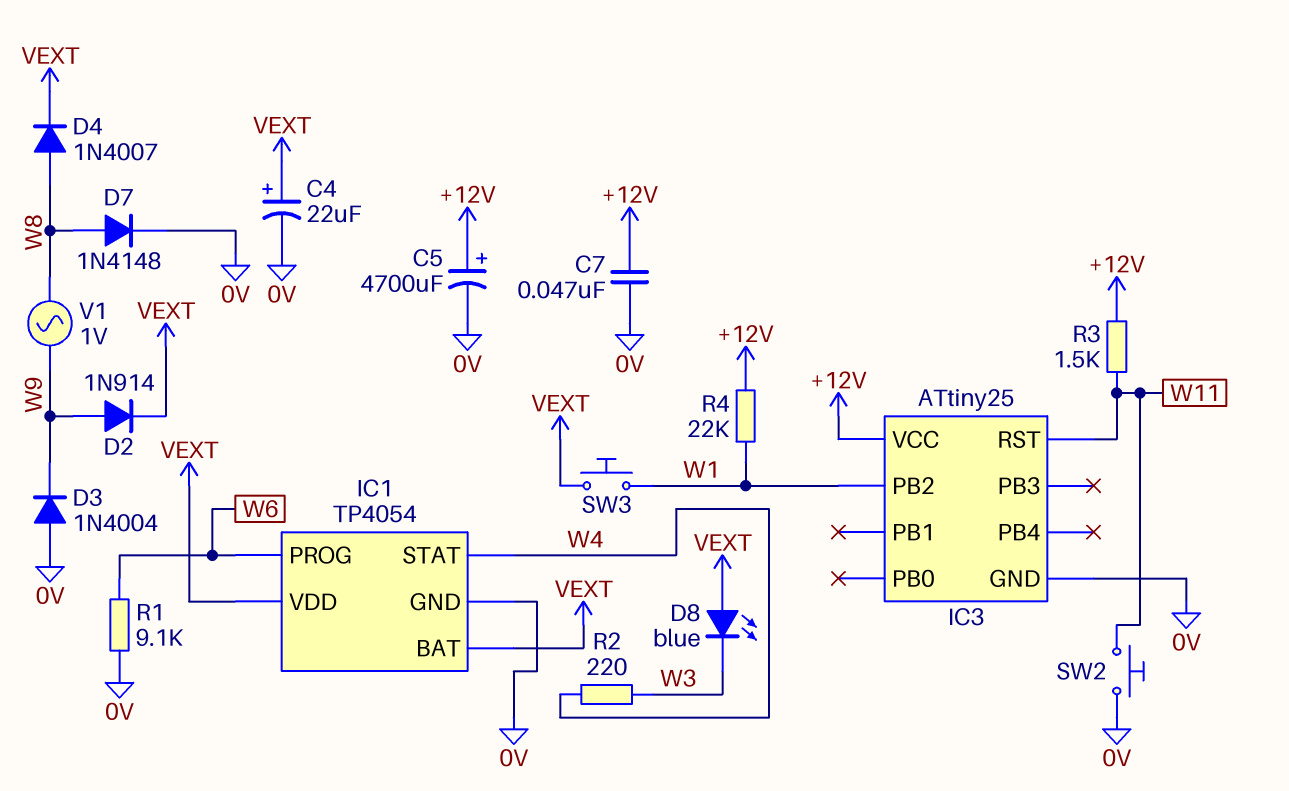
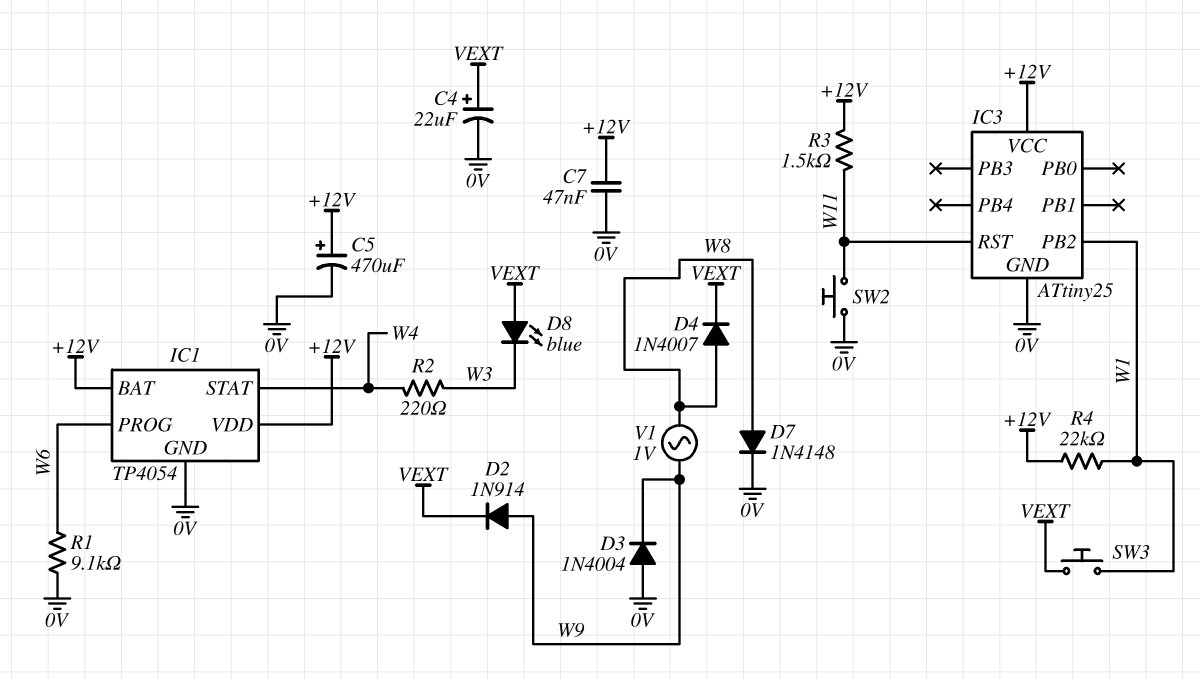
C5: 4700uF (plus +12V, minus 0V) -> 470uF (plus +12V, minus 0V)
IC1 pin BAT: VEXT -> +12V
IC1 pin VDD: VEXT -> +12V

